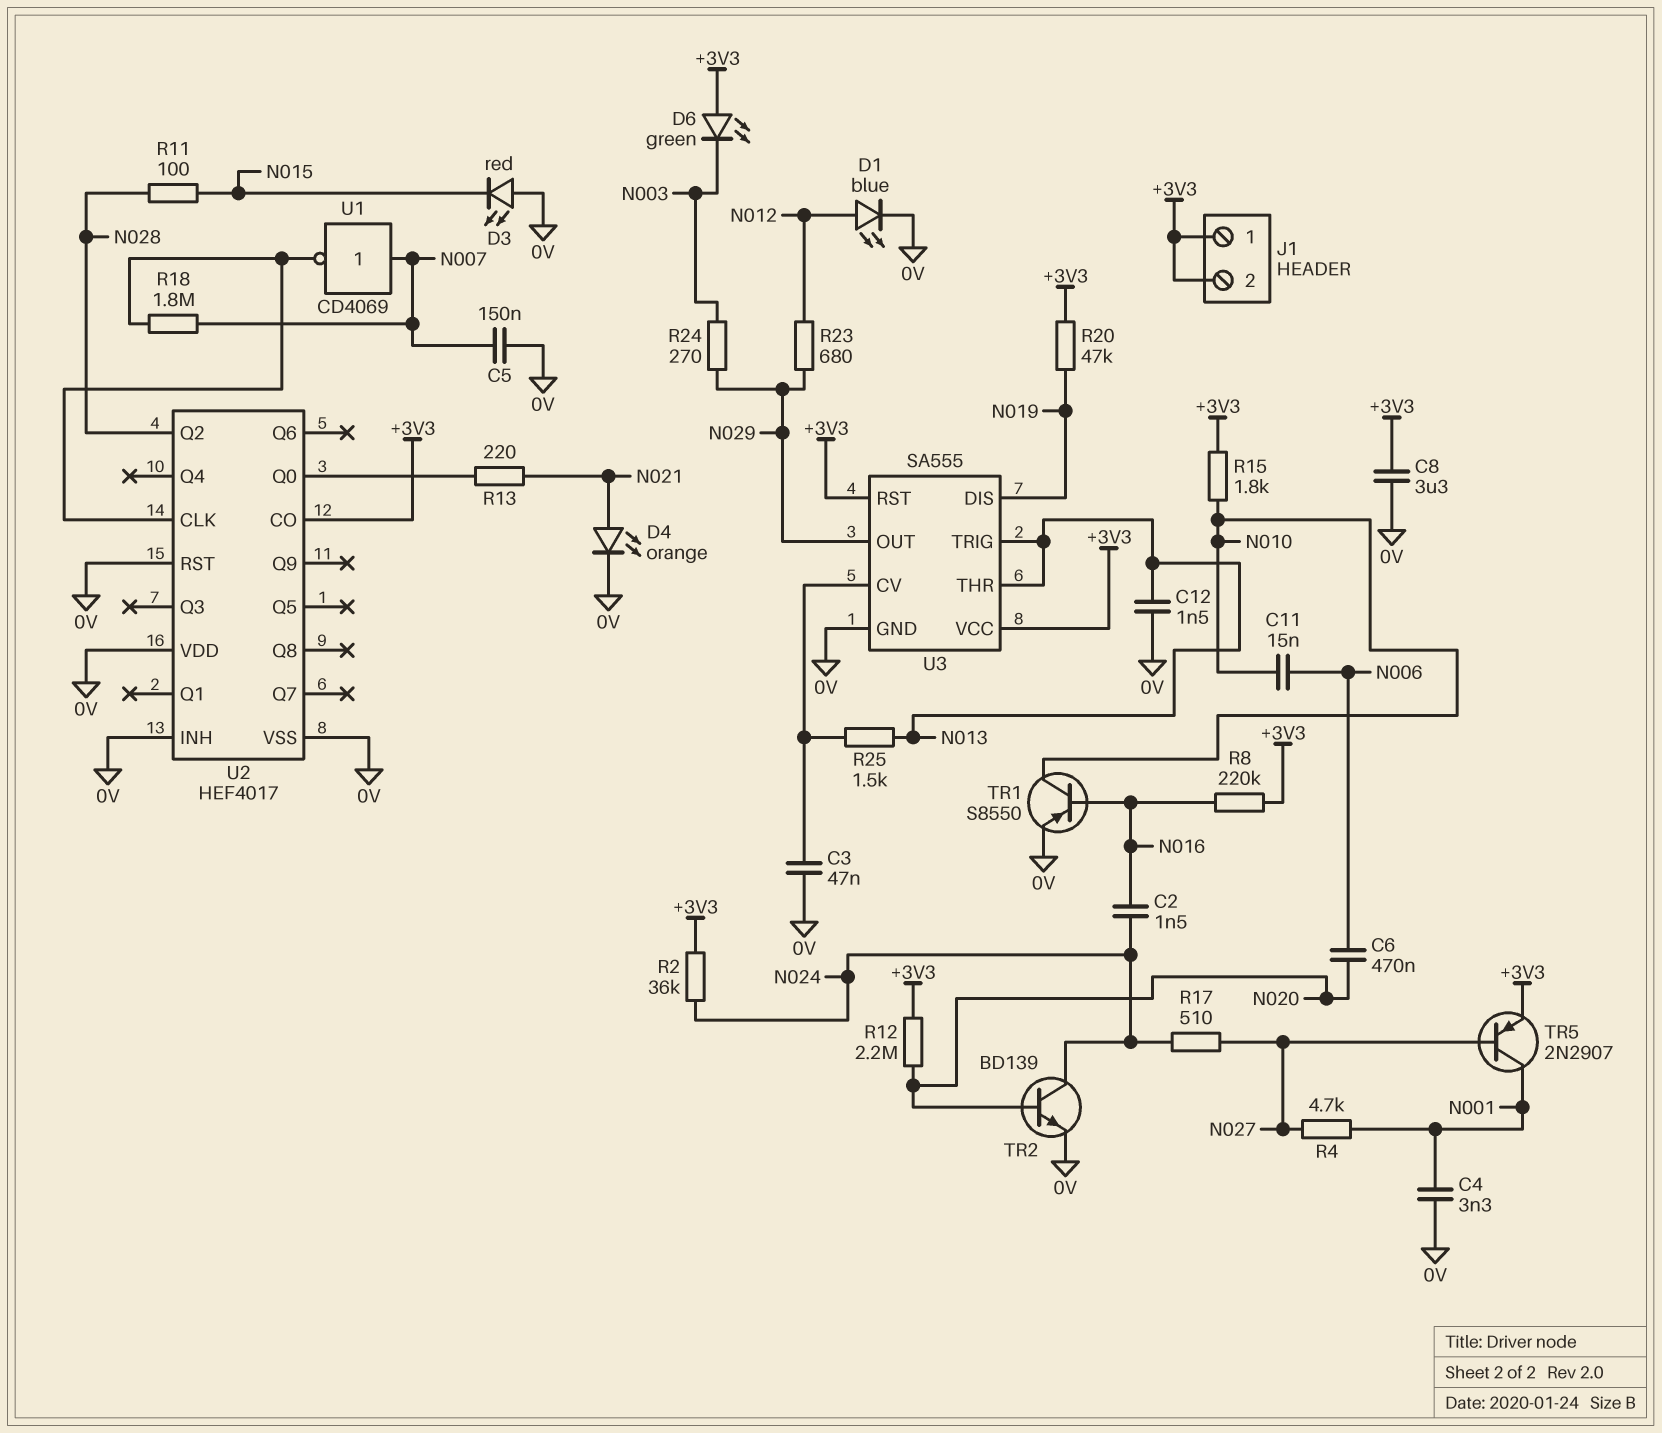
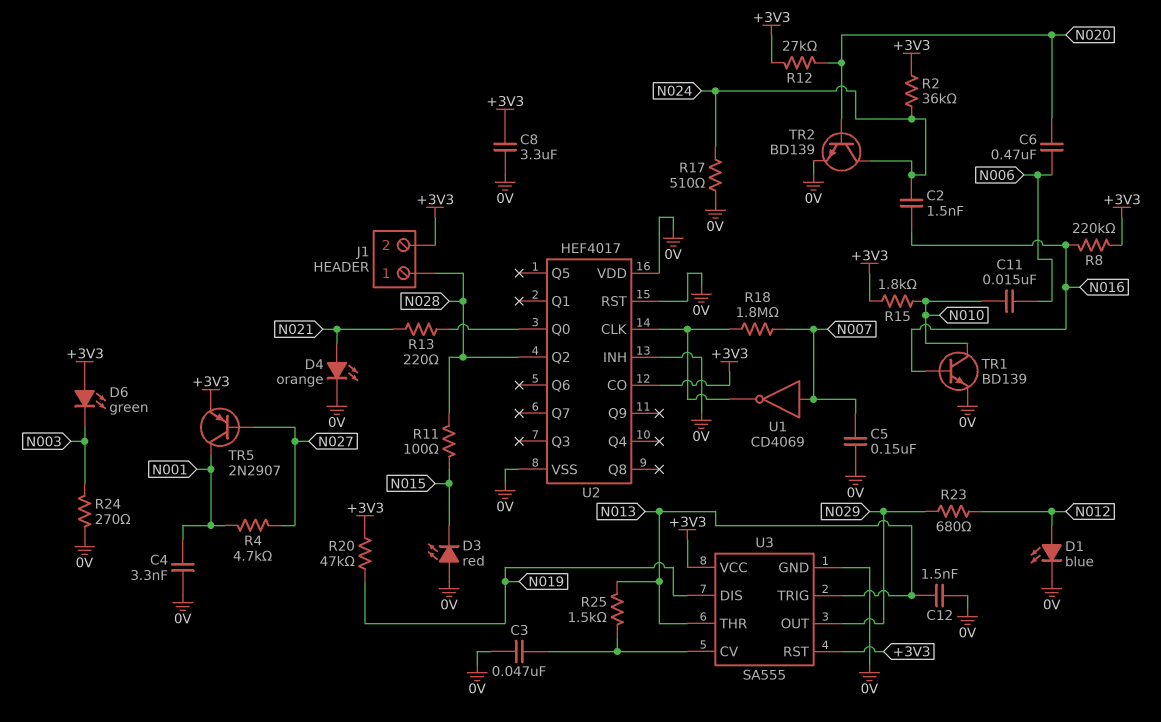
J1 pin 1: +3V3 -> N028
R12: 2.2M (+3V3, N020) -> 27k (+3V3, N020)
R17: 510 (N024, N027) -> 510 (0V, N024)
R24: 270 (N003, N029) -> 270 (0V, N003)
TR1: PNP S8550 (B N016, C N010, E 0V) -> NPN BD139 (B N016, C N010, E 0V)

